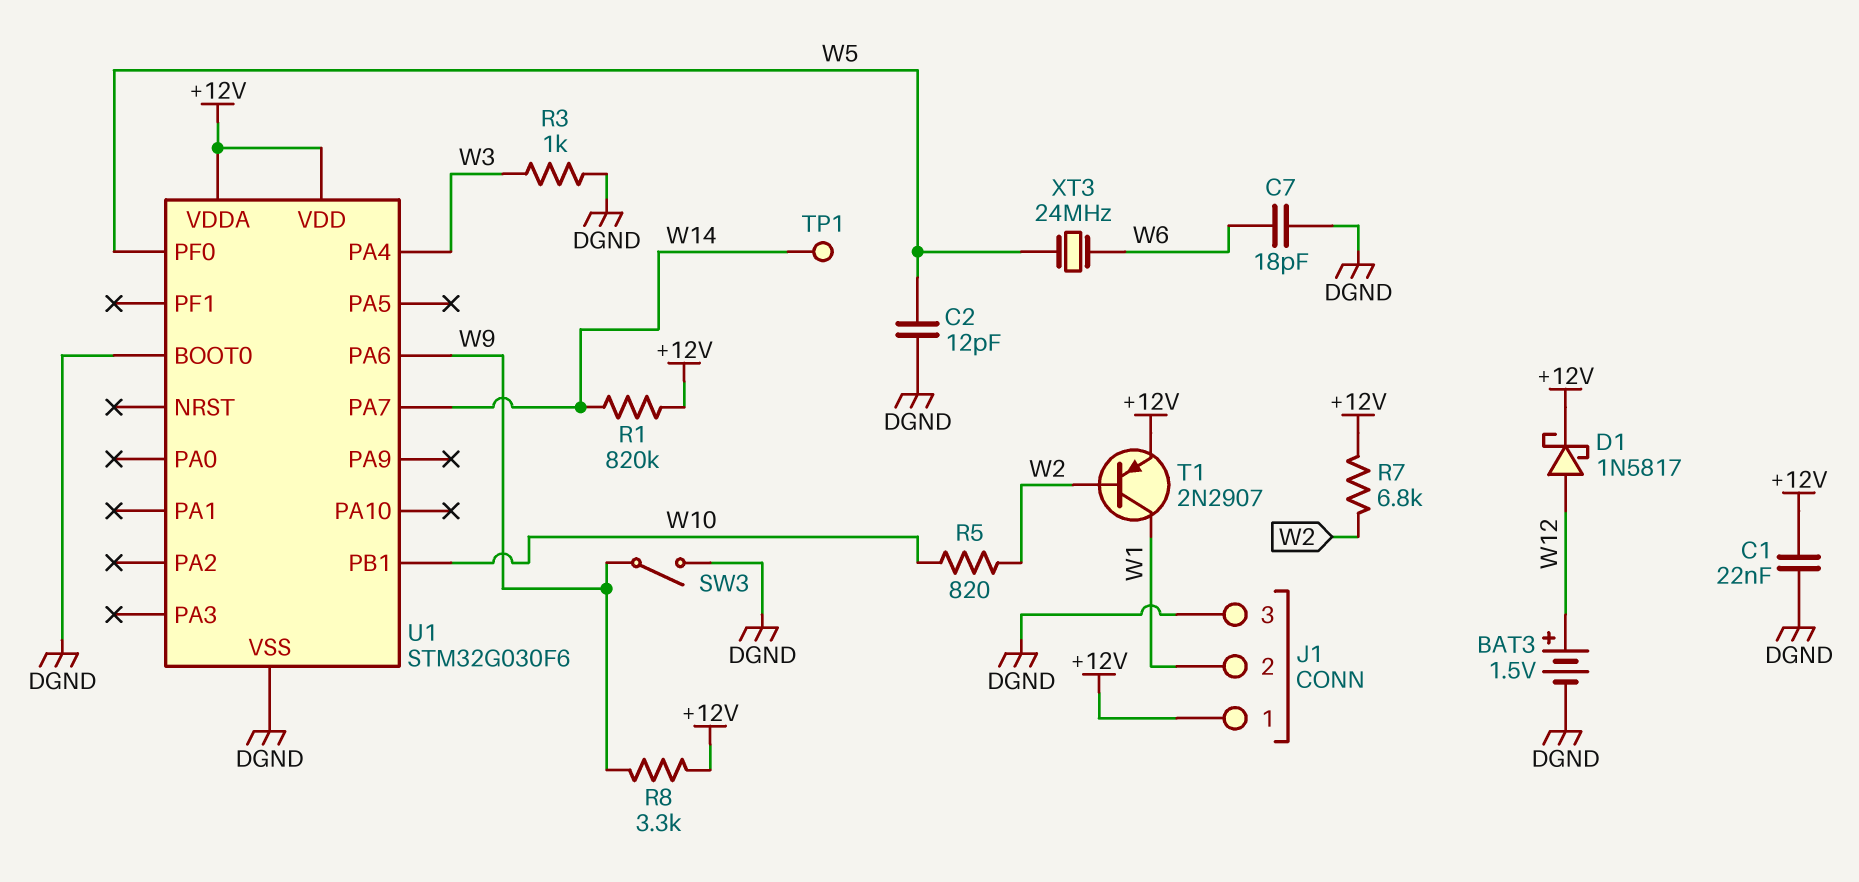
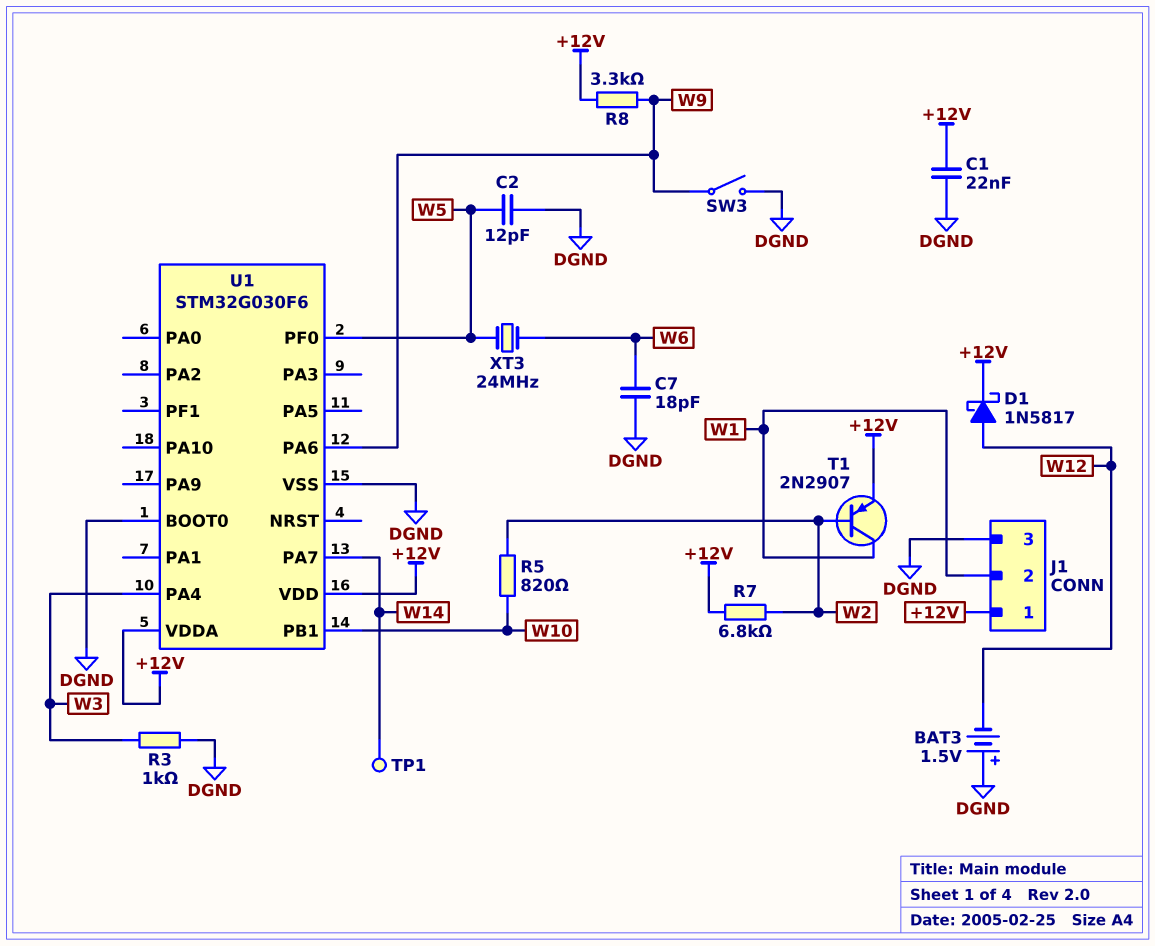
BAT3: 1.5V (plus W12, minus DGND) -> 1.5V (plus DGND, minus W12)
R1: 820k (+12V, W14) -> none

